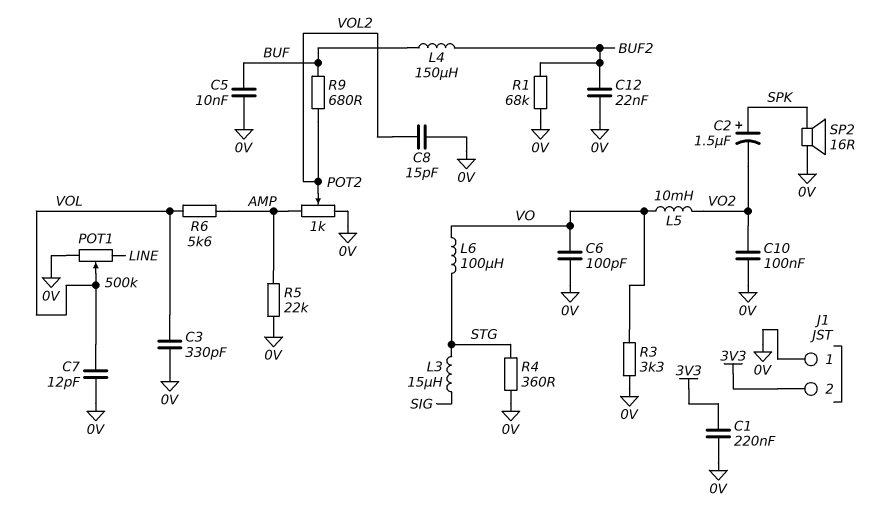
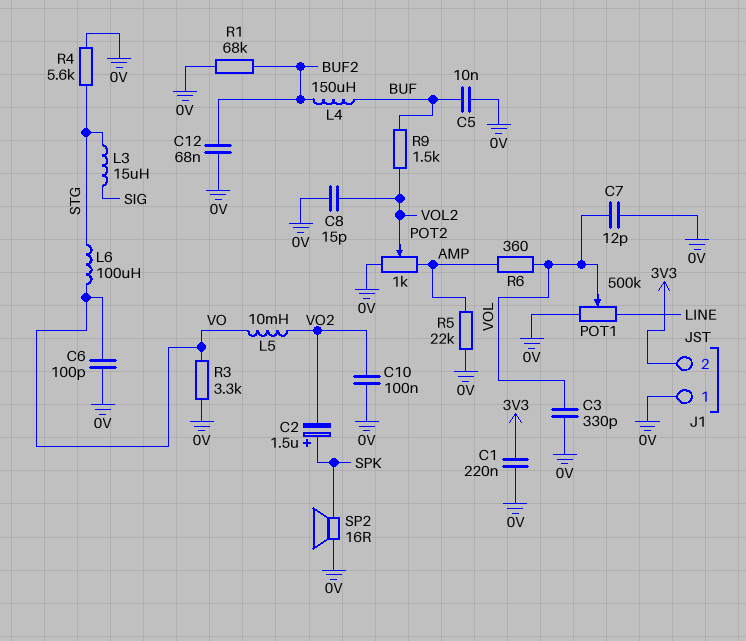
C12: 22nF (0V, BUF2) -> 68nF (0V, BUF2)
R4: 360 (0V, STG) -> 5.6k (0V, STG)
R6: 5.6k (AMP, VOL) -> 360 (AMP, VOL)
R9: 680 (BUF, VOL2) -> 1.5k (BUF, VOL2)

